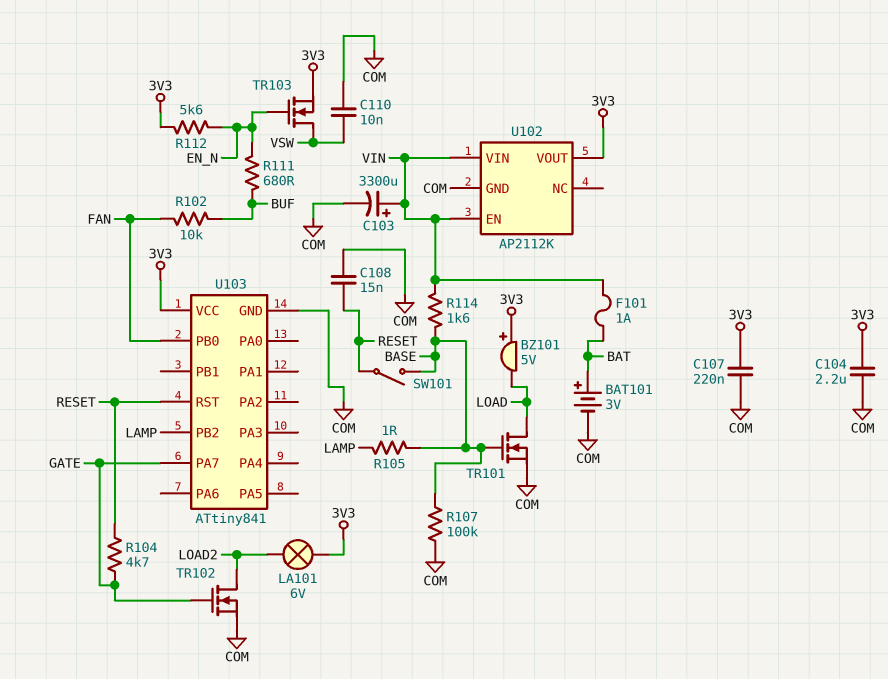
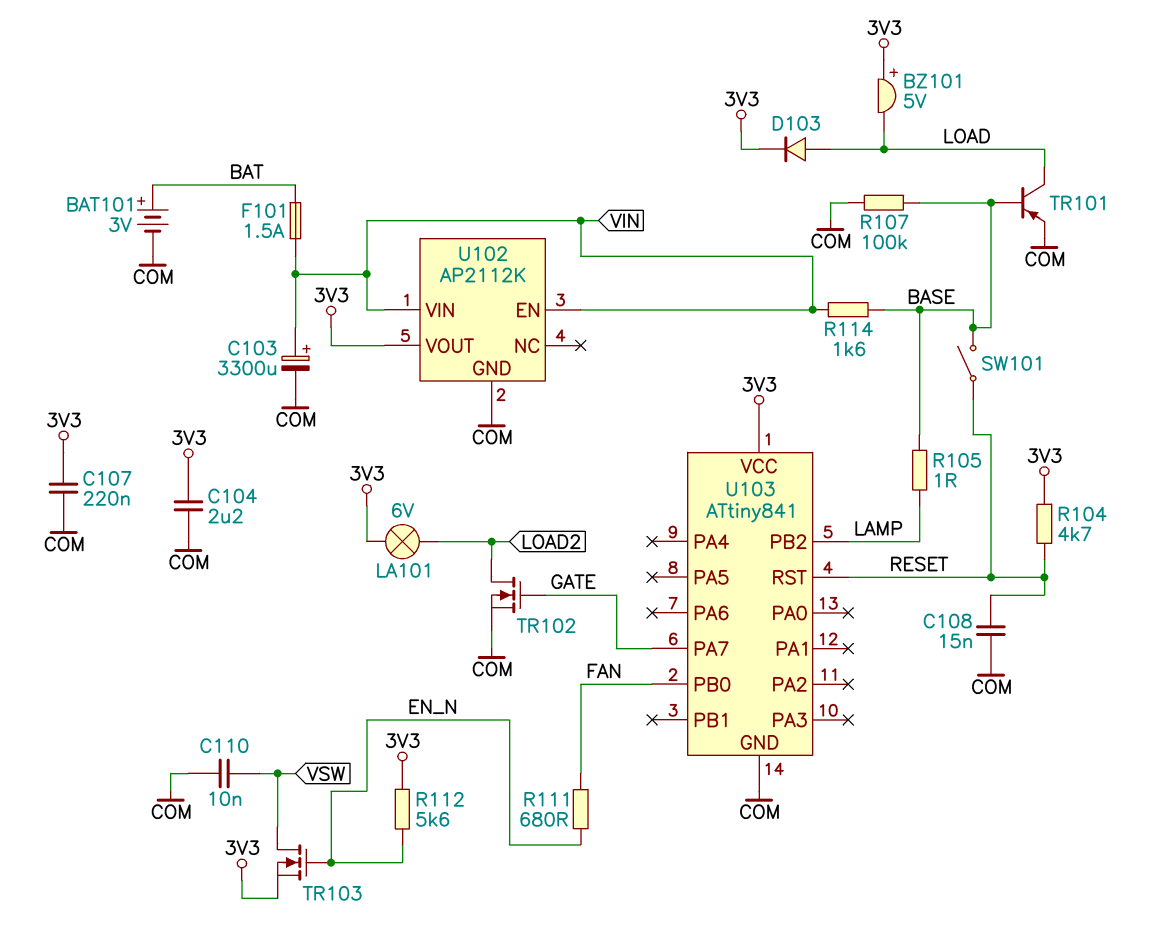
D103: none -> diode (A LOAD, K 3V3)
F101: 1A (BAT, VIN) -> 1.5A (BAT, VIN)
R102: 10k (BUF, FAN) -> none
R104: 4.7k (GATE, RESET) -> 4.7k (3V3, RESET)
R111: 680 (BUF, EN_N) -> 680 (EN_N, FAN)
TR101: NMOS (G BASE, D LOAD, S COM) -> PNP (B BASE, C LOAD, E COM)

